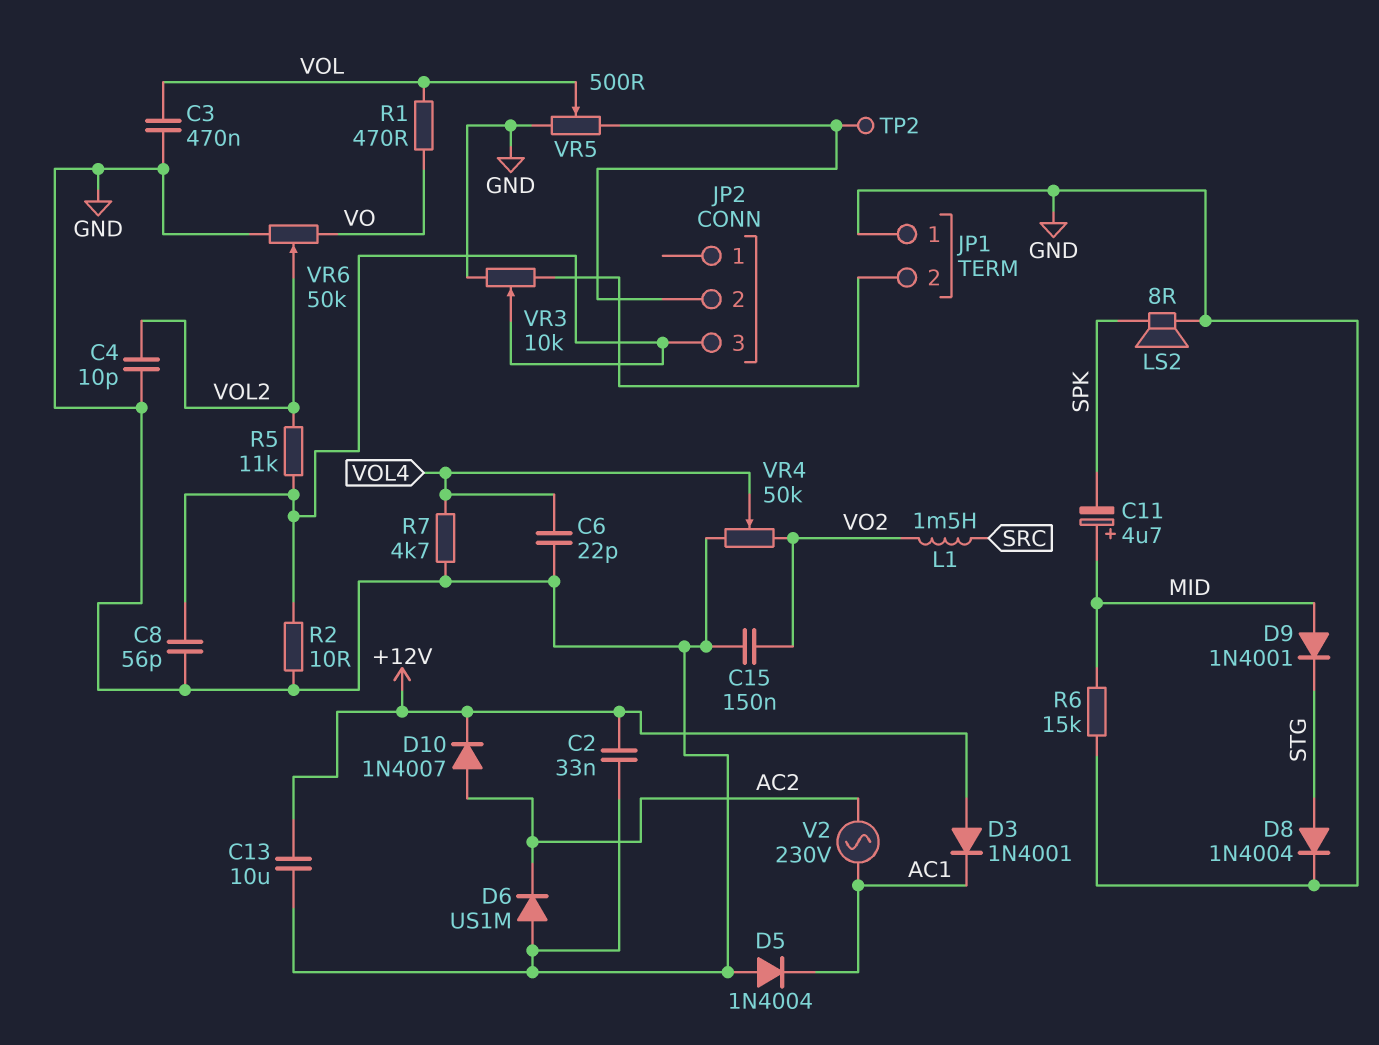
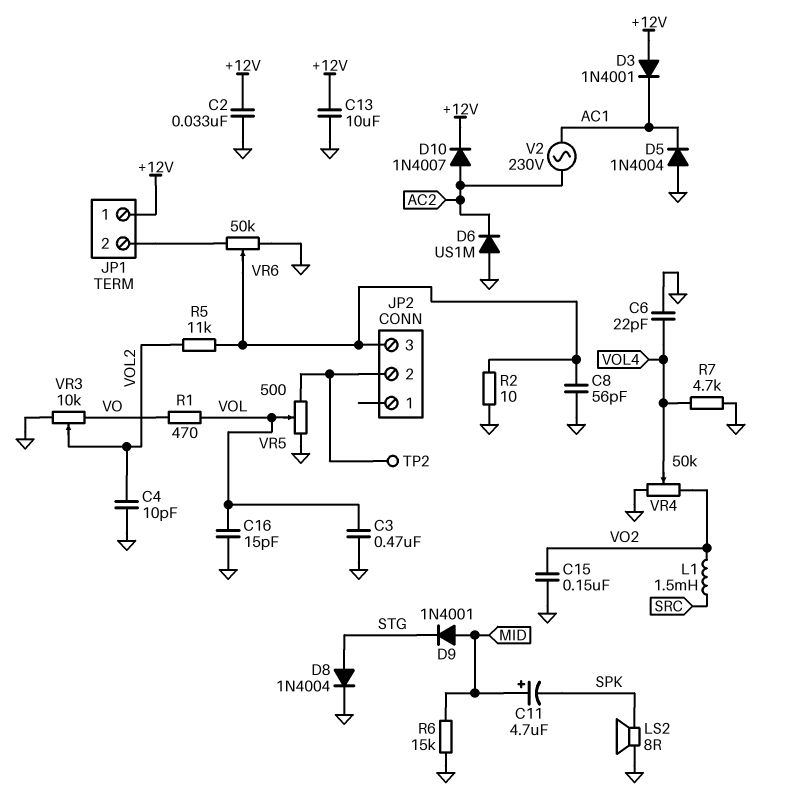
C16: none -> 15pF (GND, VOL)
JP1 pin 1: GND -> +12V
VR3: 10k (GND, JP1/2, wiper JP2/3) -> 10k (GND, VO, wiper VOL2)
VR6: 50k (GND, VO, wiper VOL2) -> 50k (GND, JP1/2, wiper JP2/3)

